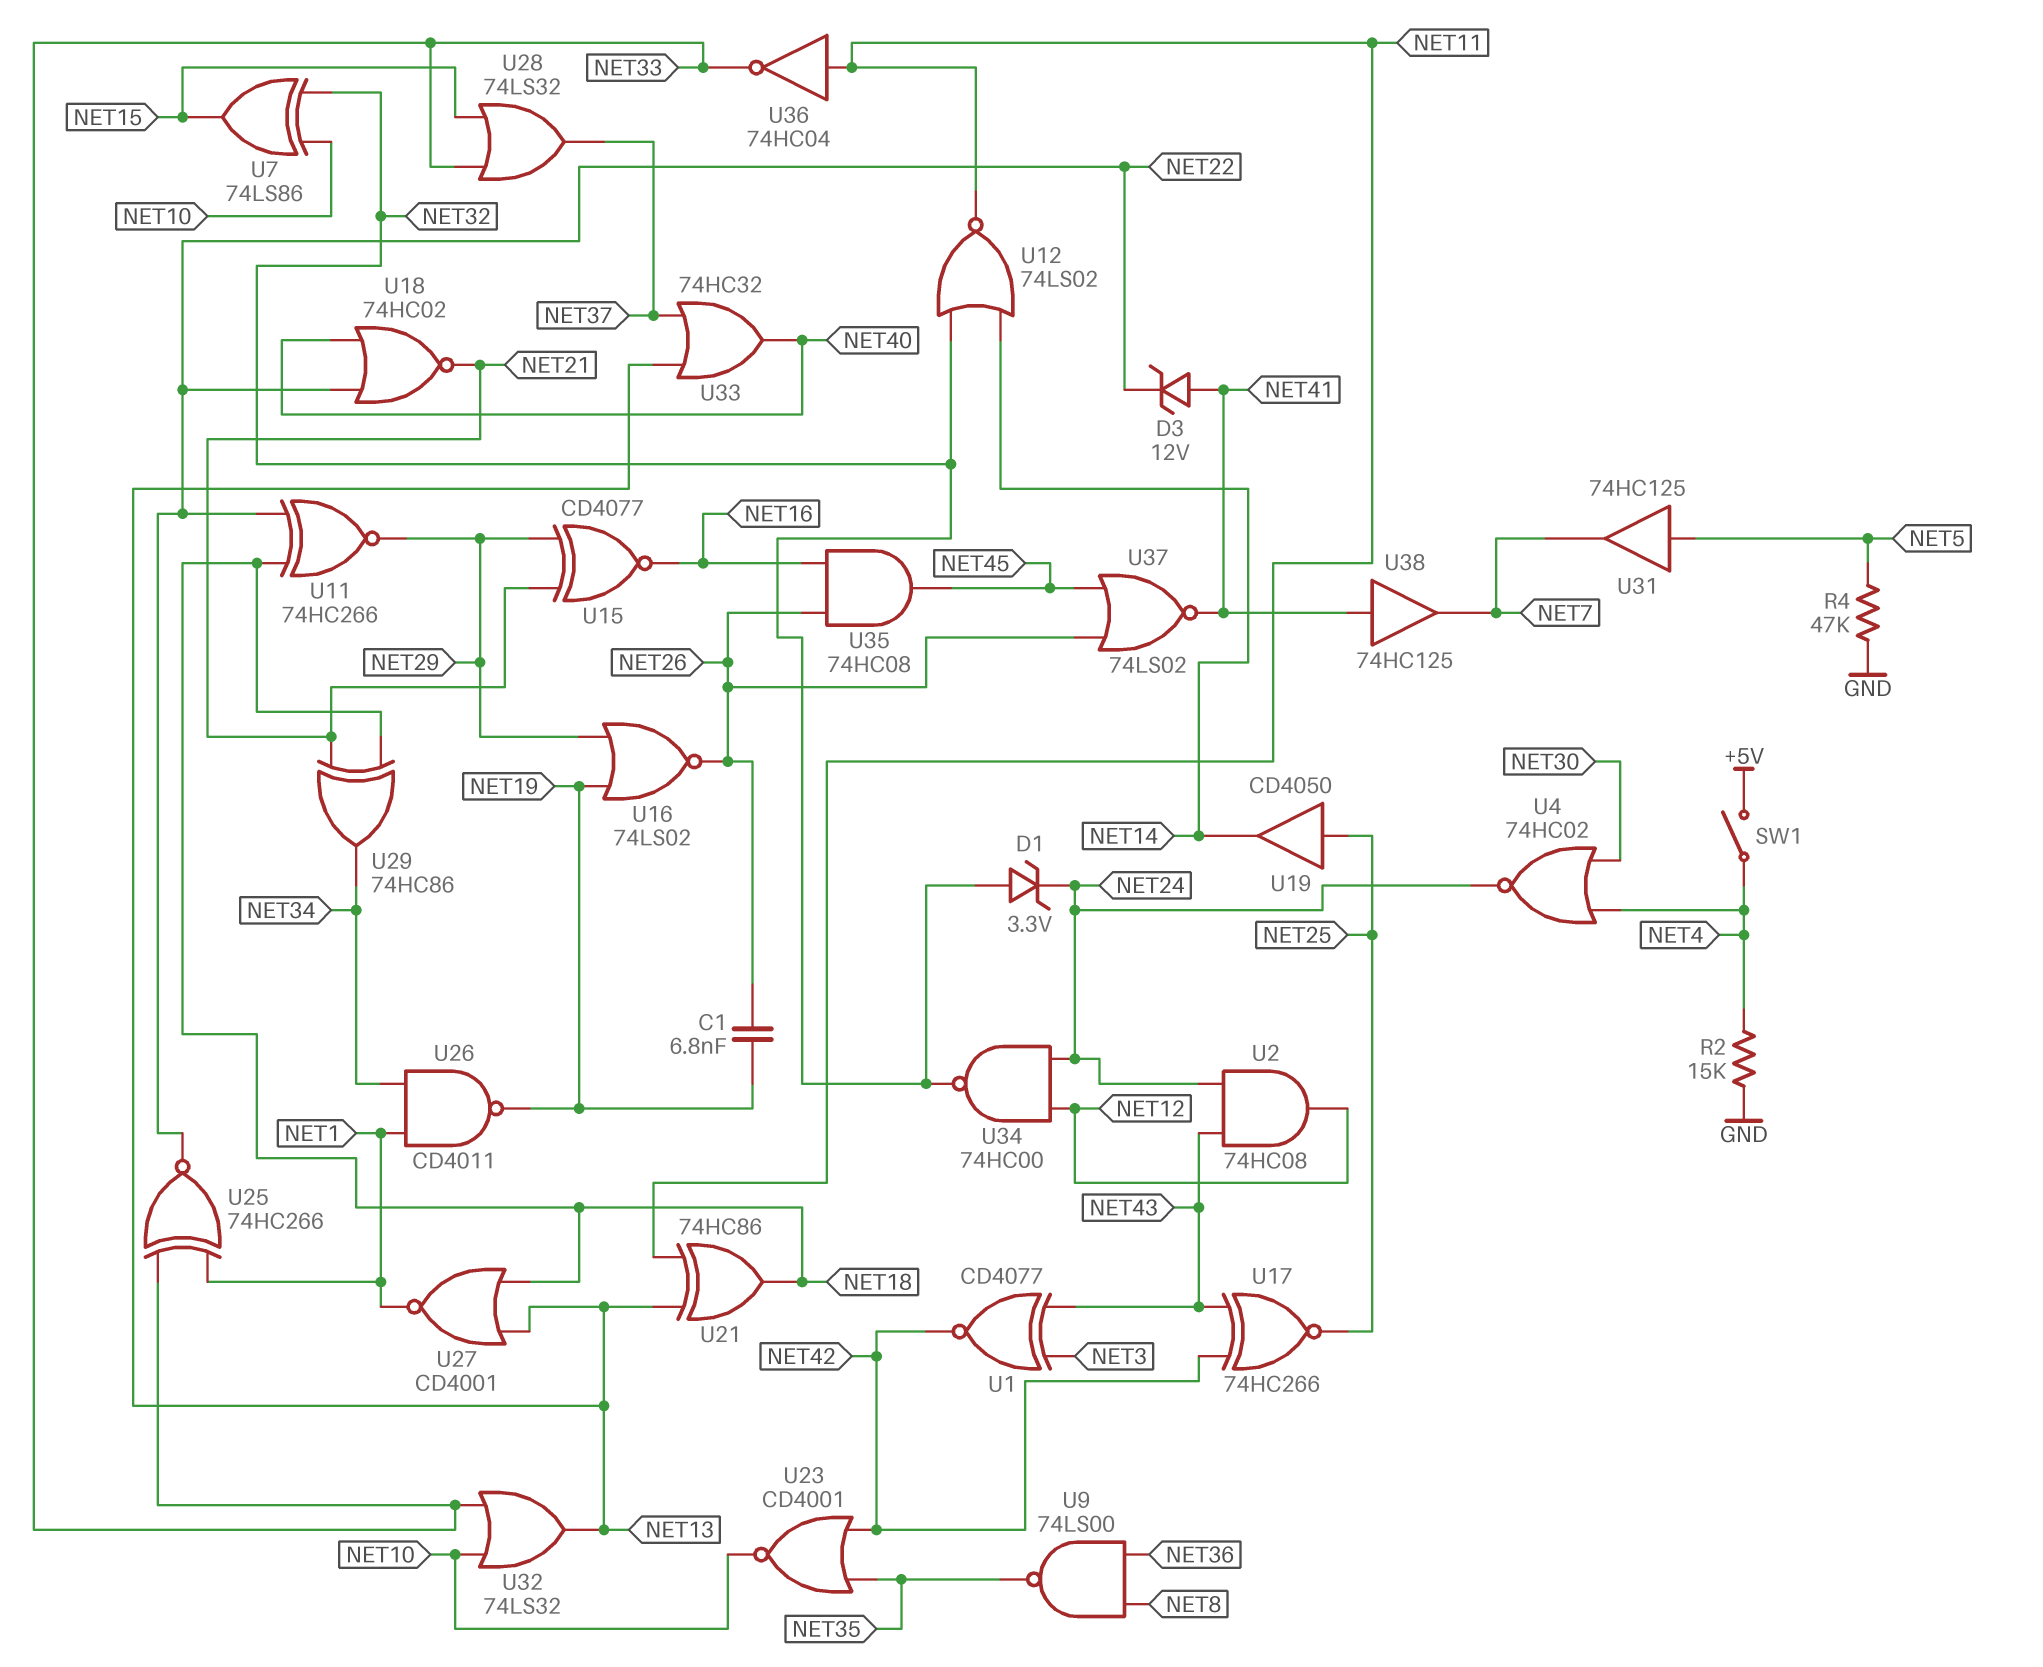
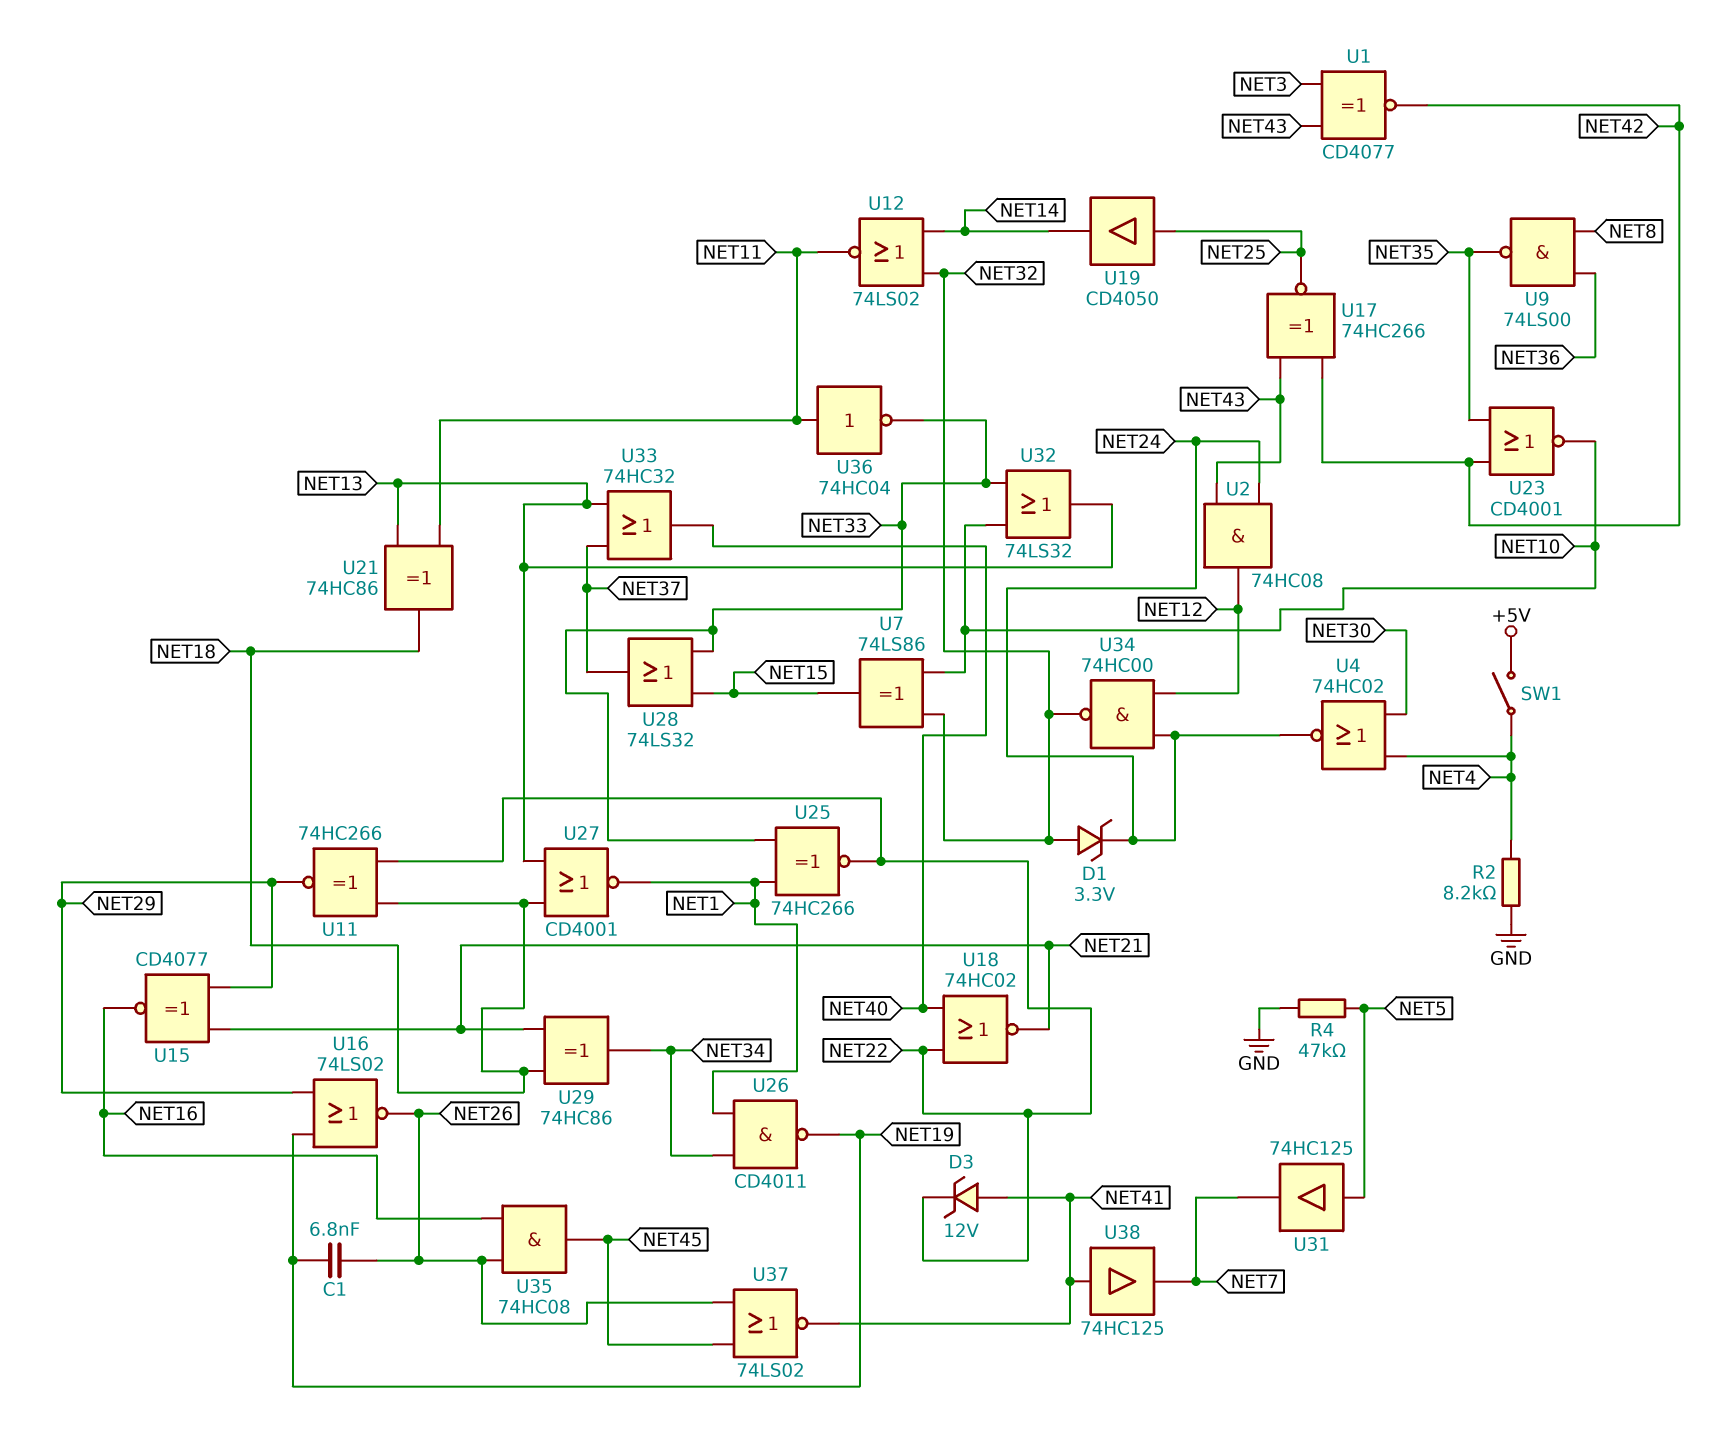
R2: 15k (GND, NET4) -> 8.2k (GND, NET4)

